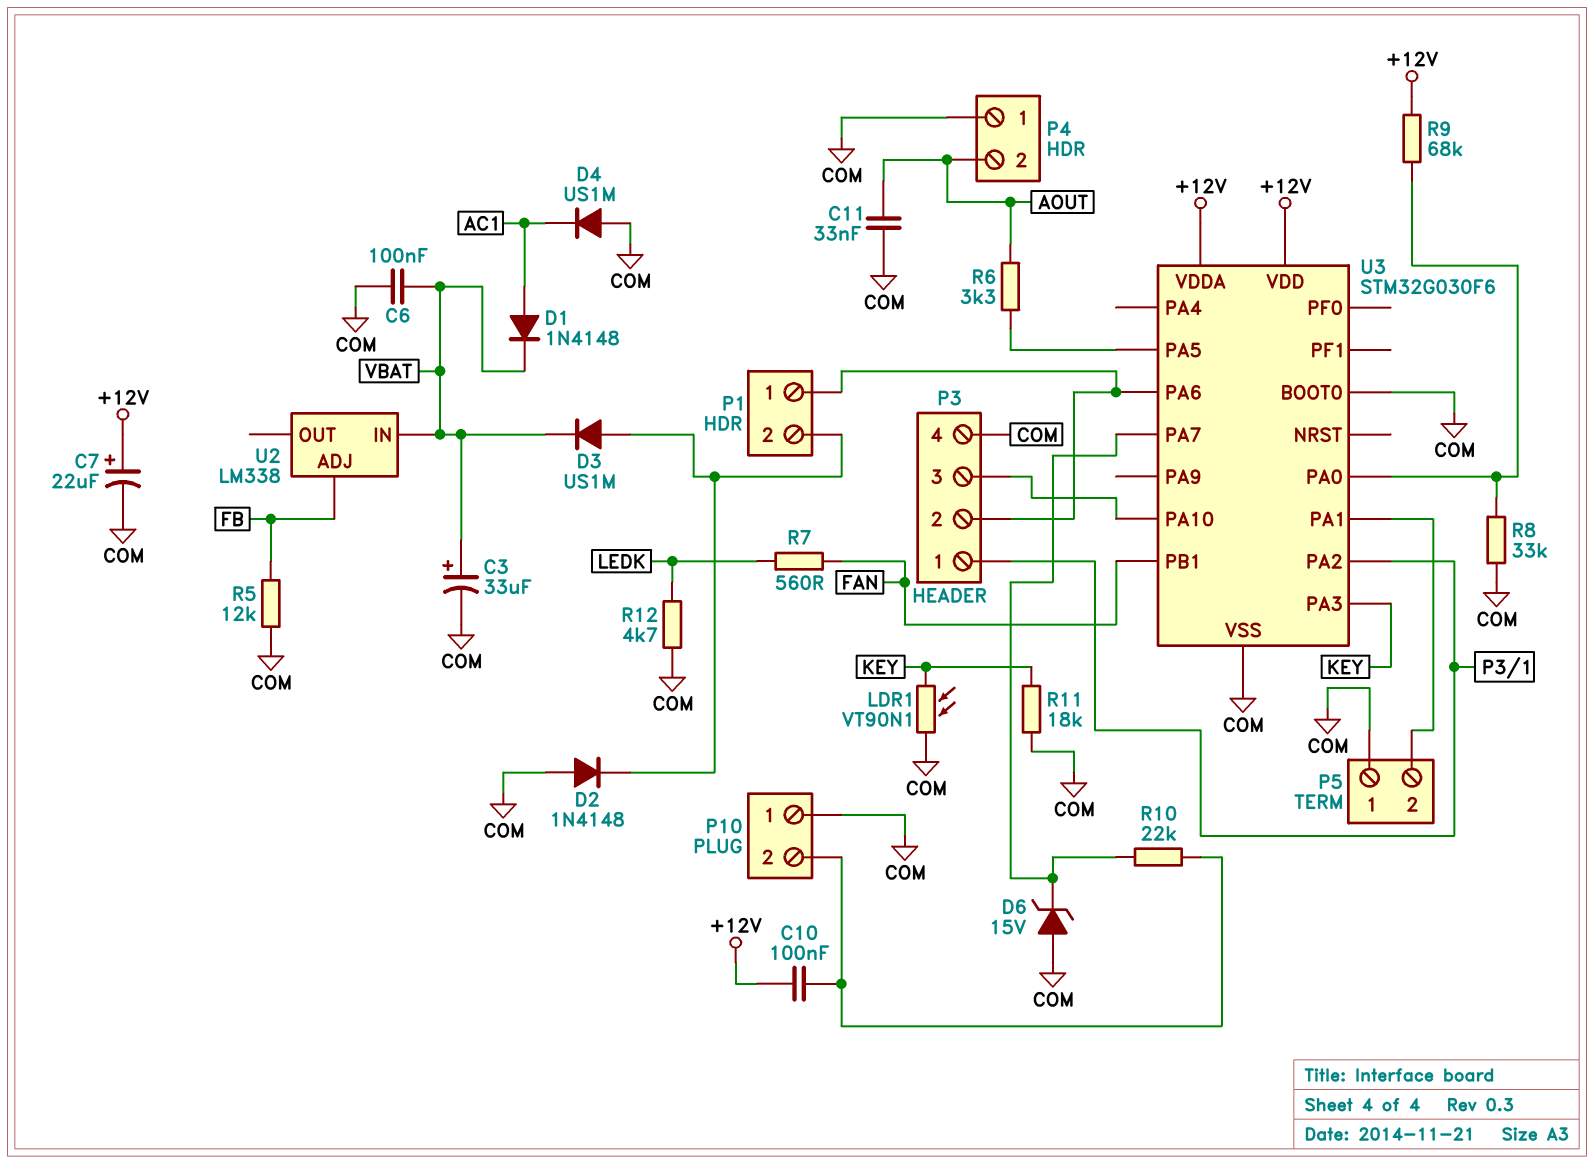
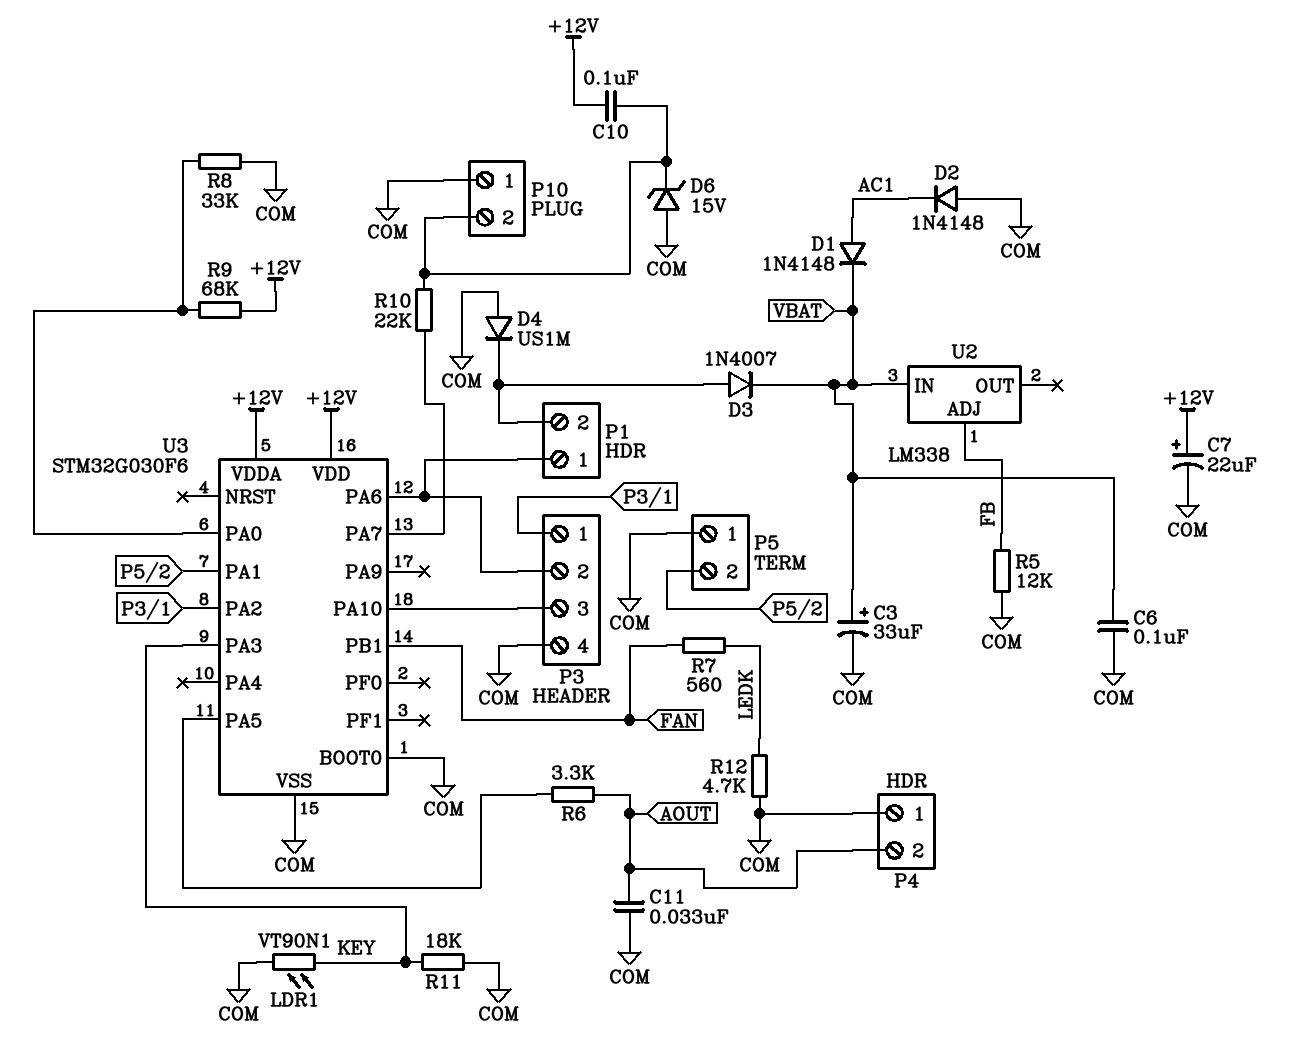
D2: diode 1N4148 (A COM, K P1/2) -> diode 1N4148 (A COM, K AC1)
D3: diode US1M (A P1/2, K VBAT) -> diode 1N4007 (A P1/2, K VBAT)
D4: diode US1M (A COM, K AC1) -> diode US1M (A COM, K P1/2)
D6: zener 15V (A COM, K U3/PA7) -> zener 15V (A COM, K P10/2)

